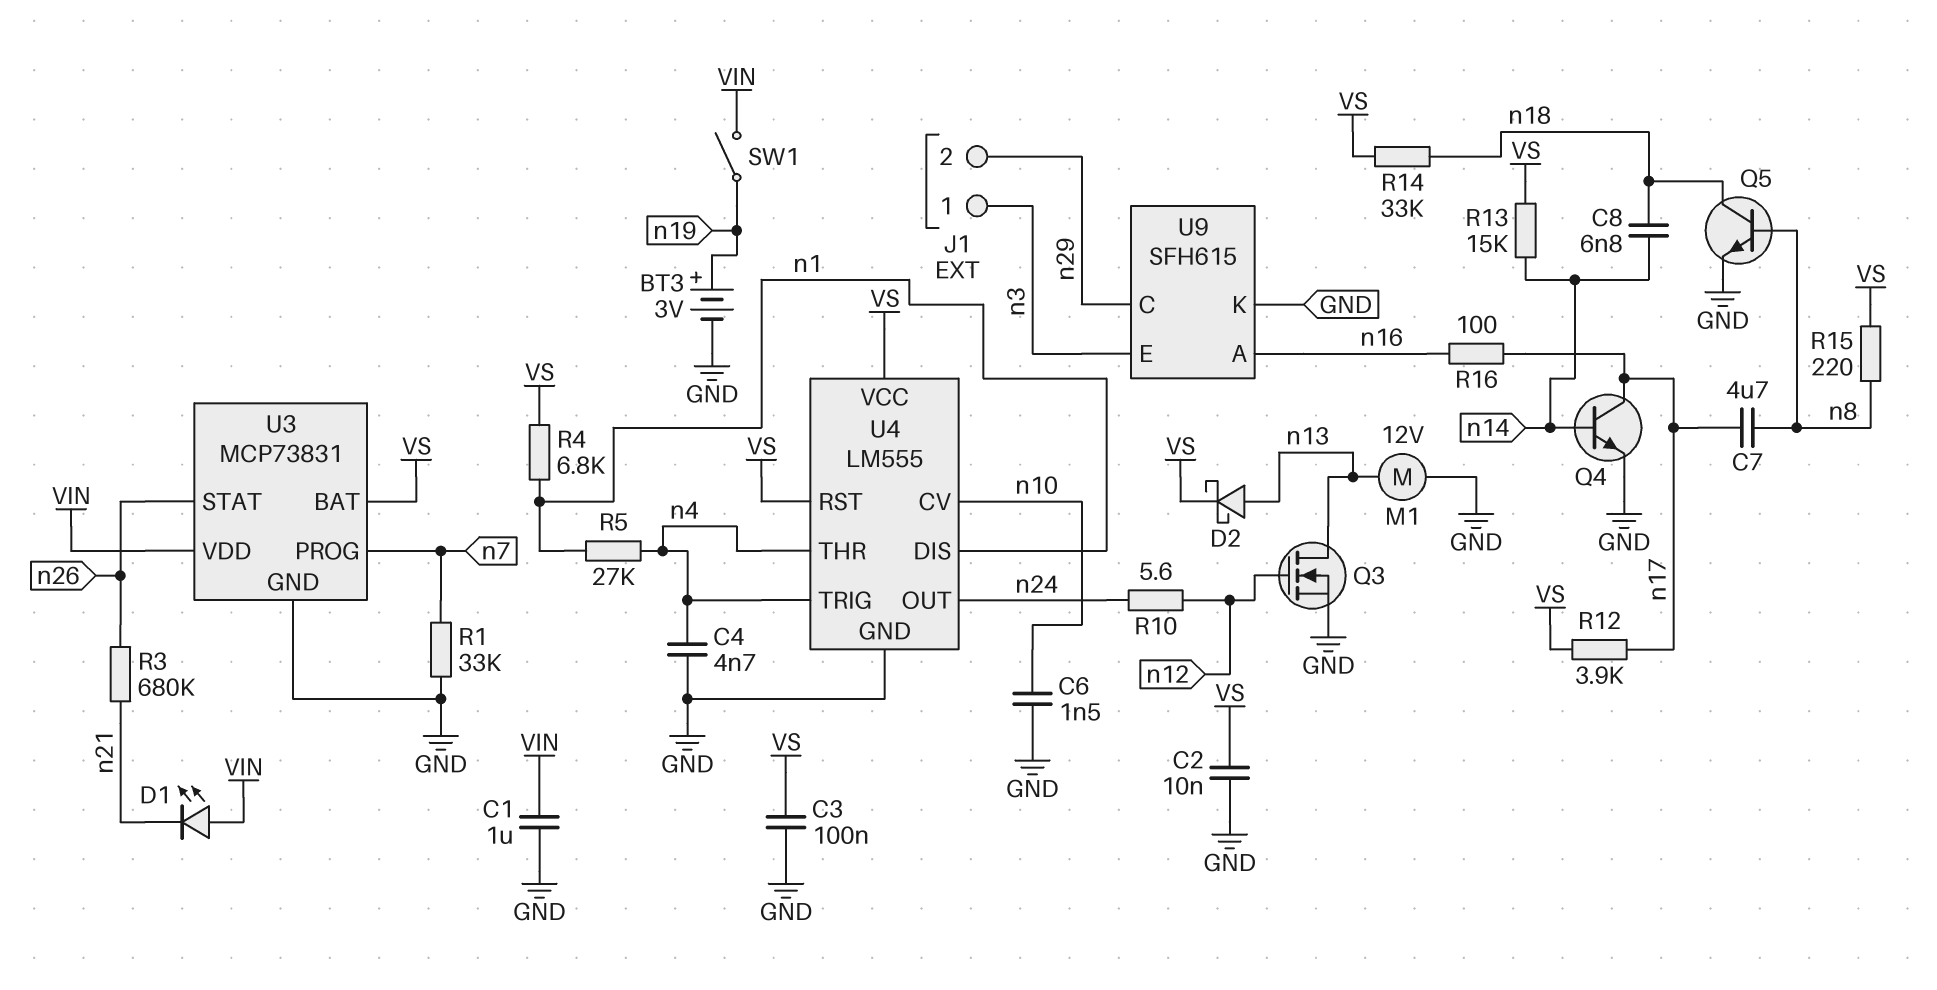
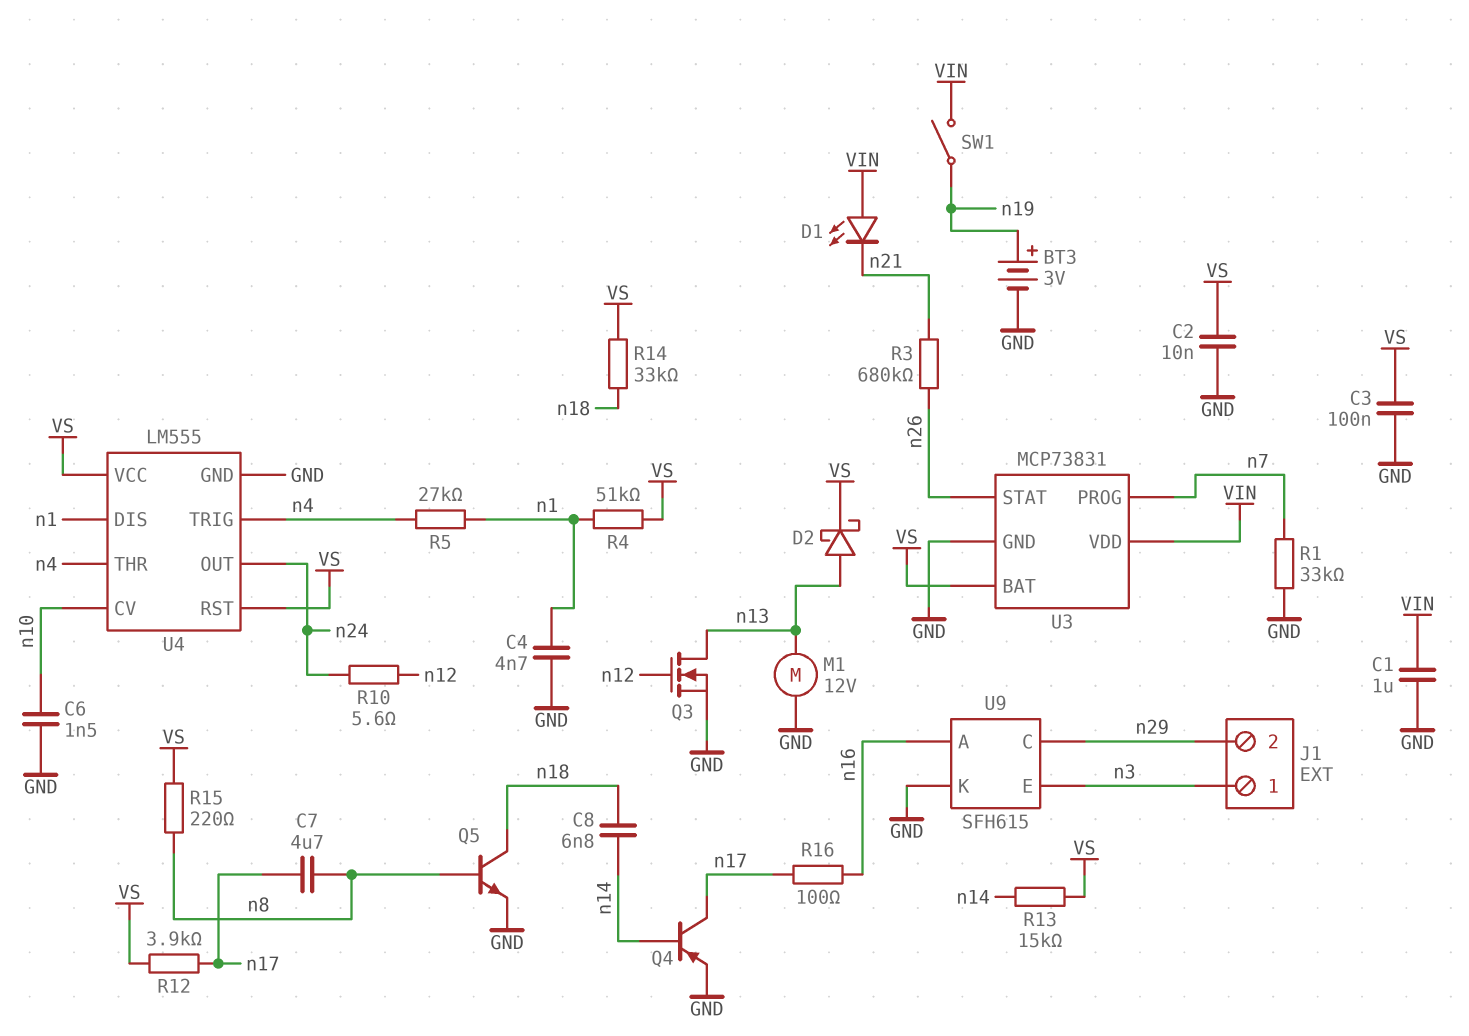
C4: 4.7nF (GND, n4) -> 4.7nF (GND, n1)
Q4: NPN (B n14, C n17, E GND) -> PNP (B n14, C n17, E GND)
R4: 6.8k (VS, n1) -> 51k (VS, n1)

